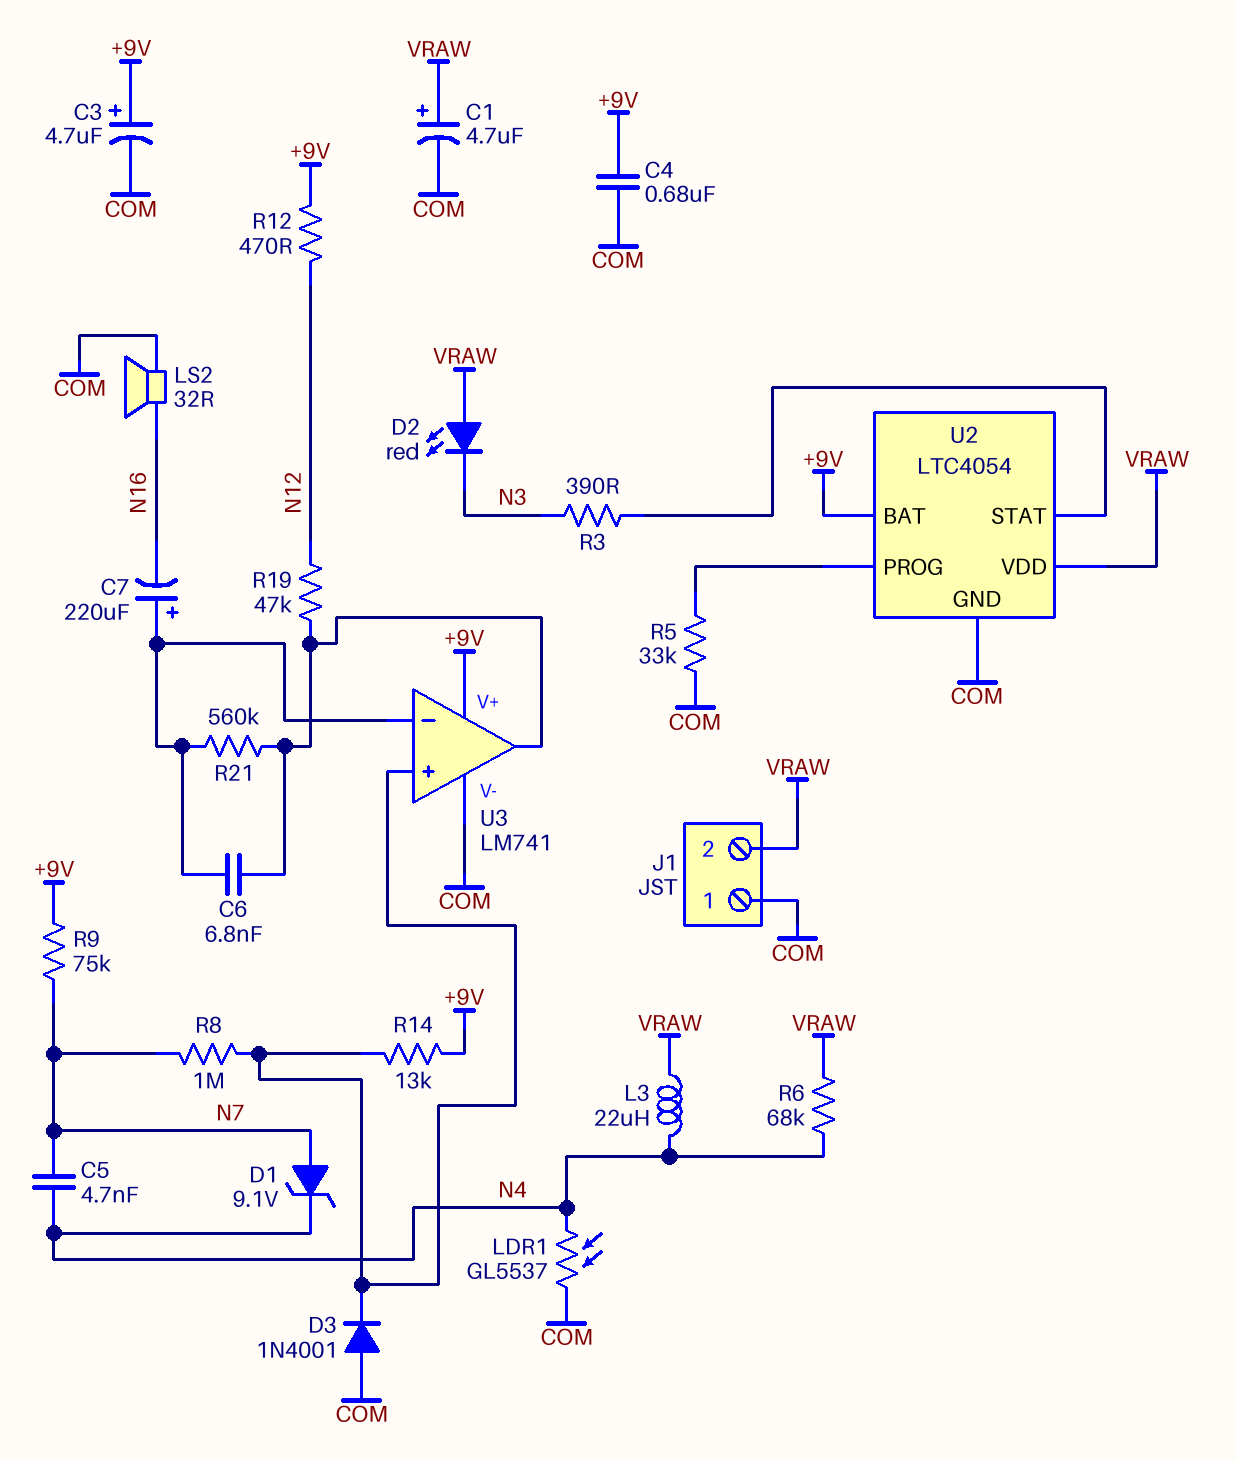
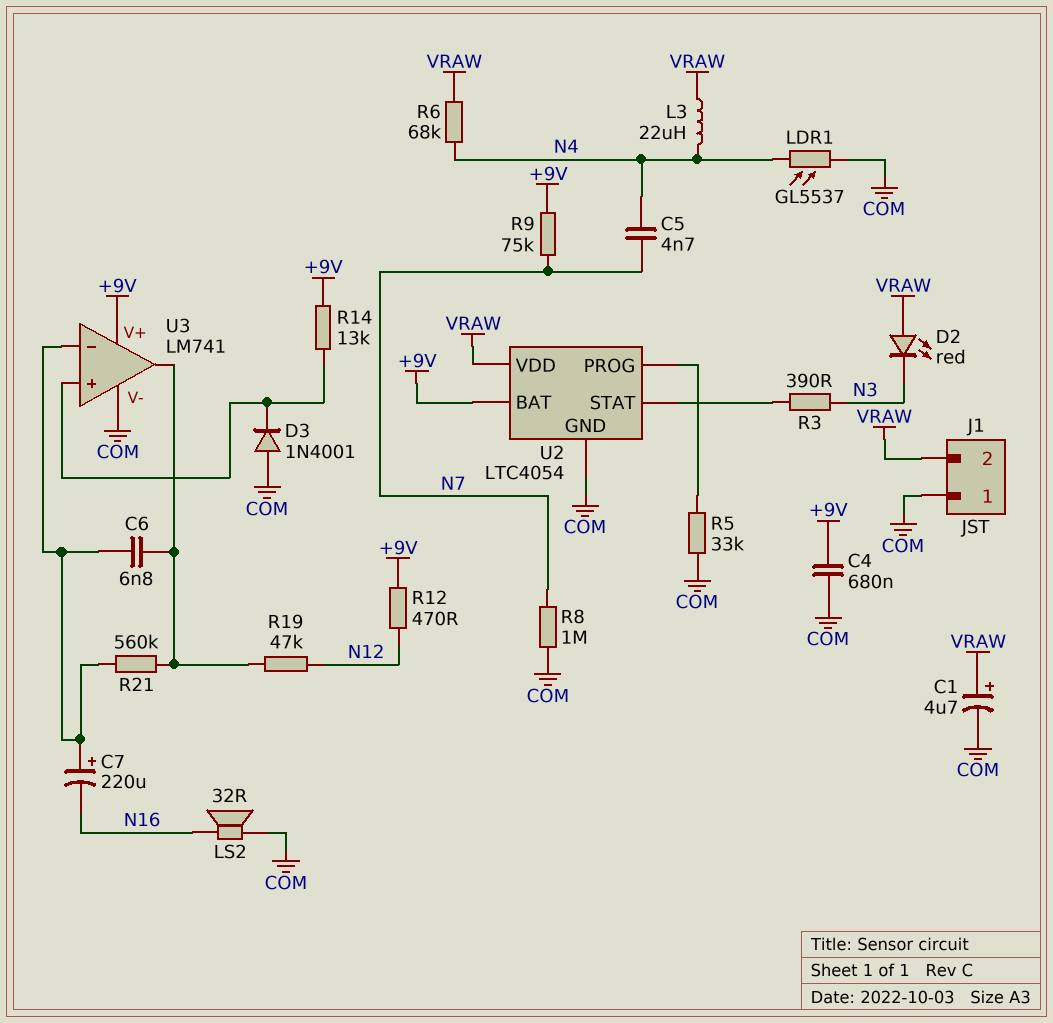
C3: 4.7uF (plus +9V, minus COM) -> none
D1: zener 9.1V (A N7, K N4) -> none
R8: 1M (N7, U3/in+) -> 1M (COM, N7)

